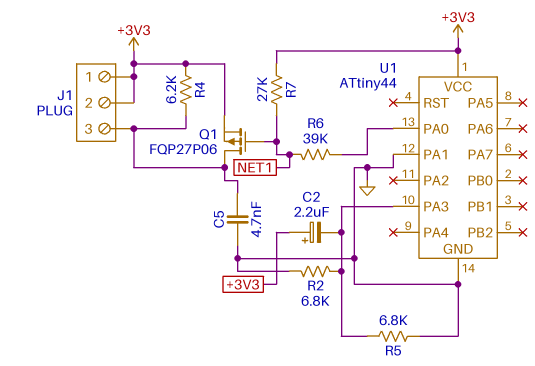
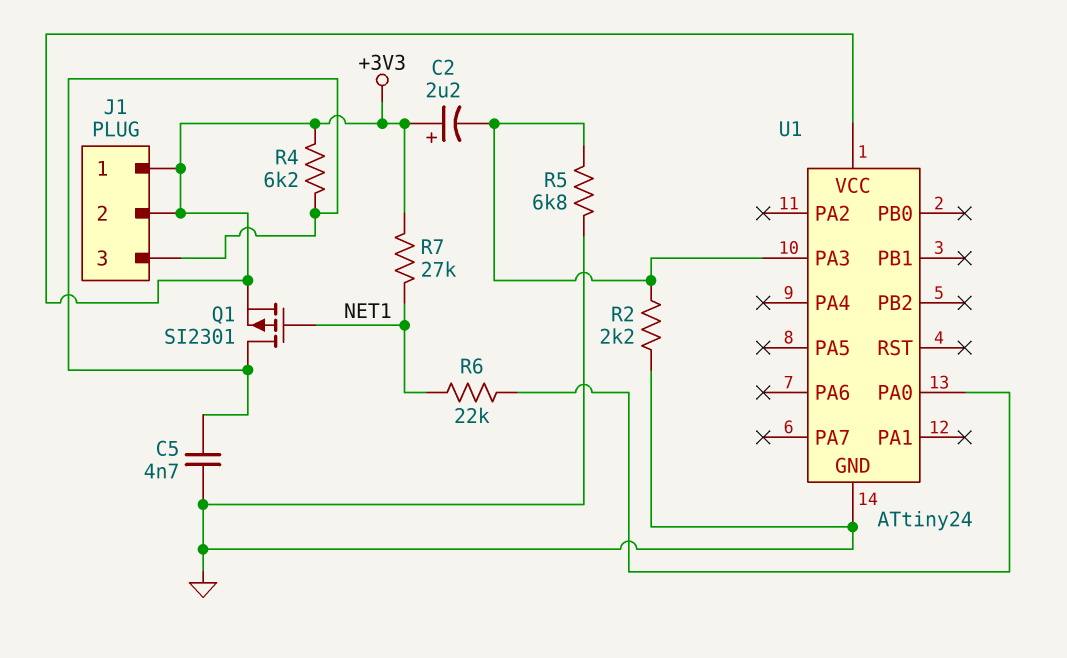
Q1: PMOS FQP27P06 (G NET1, D J1/3, S +3V3) -> PMOS SI2301 (G NET1, D J1/3, S +3V3)
R2: 6.8k (GND, U1/PA3) -> 2.2k (GND, U1/PA3)
R6: 39k (NET1, U1/PA0) -> 22k (NET1, U1/PA0)
U1: ATtiny44 -> ATtiny24
U1 pin PA1: GND -> none

